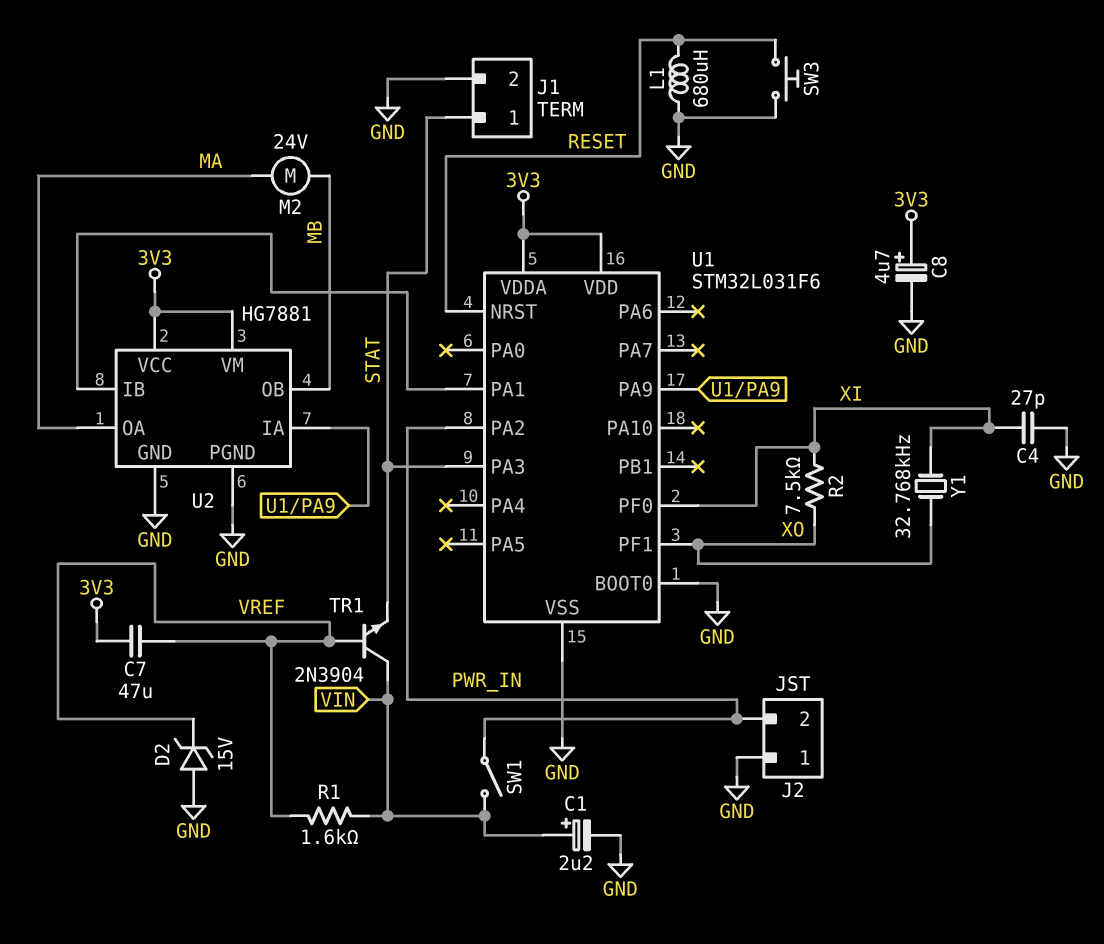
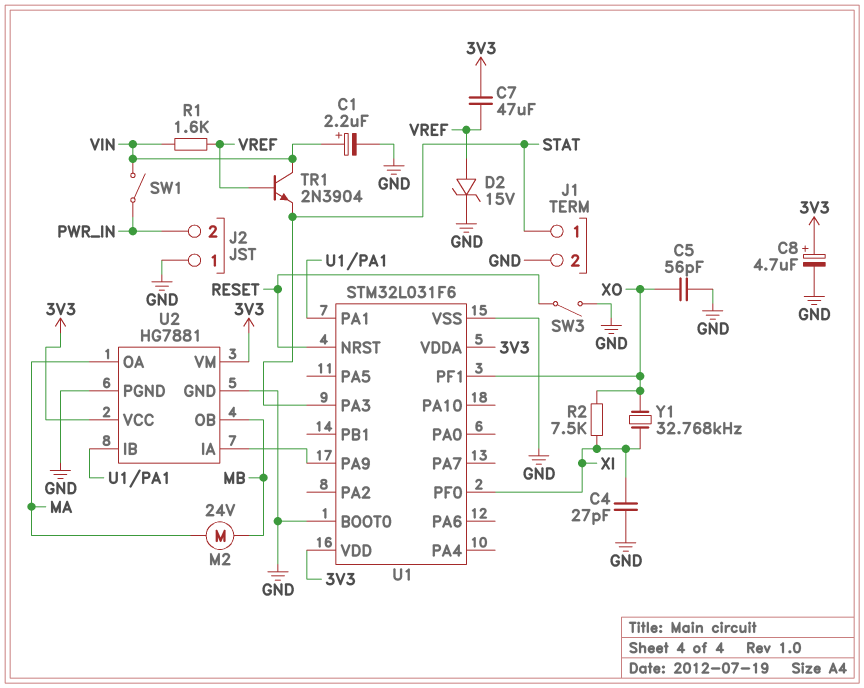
C5: none -> 56pF (GND, XO)
D2: zener 15V (A GND, K VREF) -> zener 15V (A VREF, K GND)
L1: 680uH (GND, RESET) -> none
SW3: button (GND, RESET) -> switch (GND, RESET)
U1 pin PA2: PWR_IN -> none

